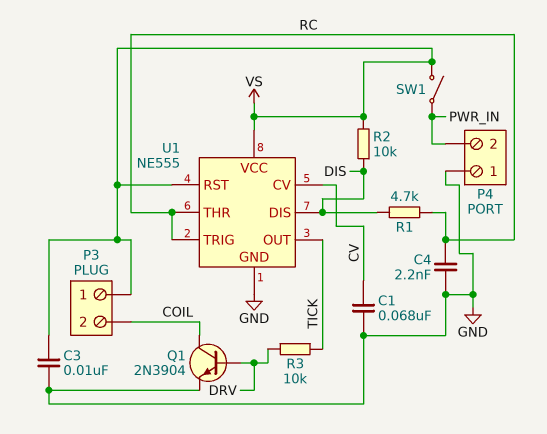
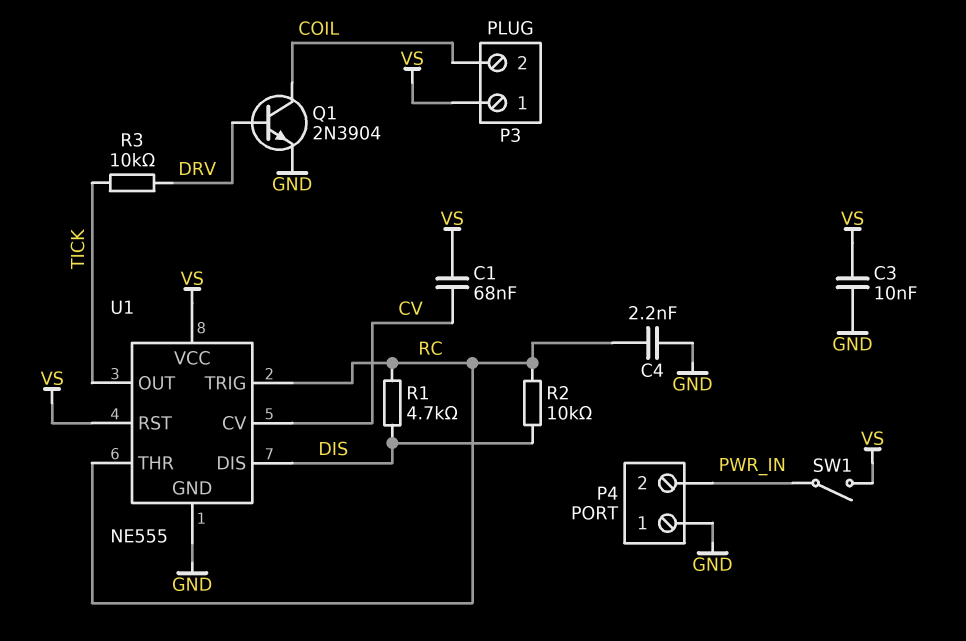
C1: 68nF (CV, GND) -> 68nF (CV, VS)
R2: 10k (DIS, VS) -> 10k (DIS, RC)

